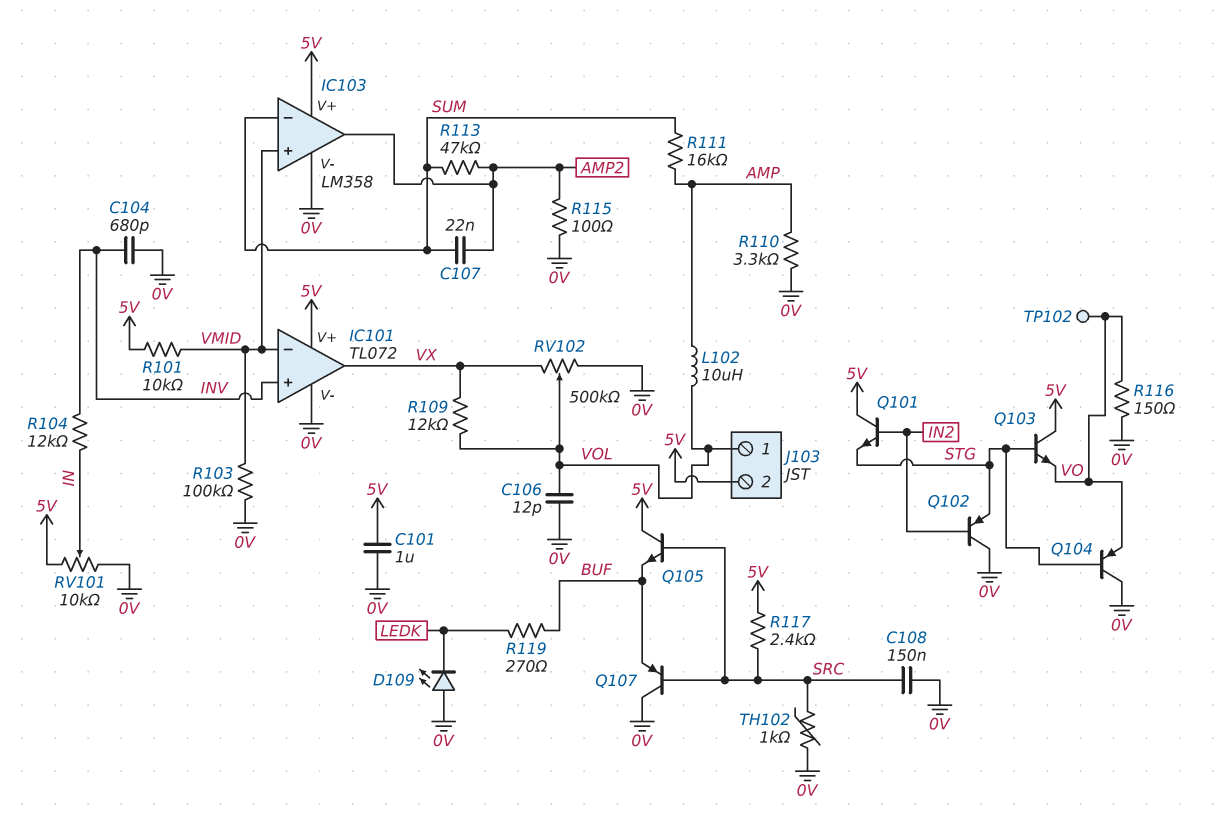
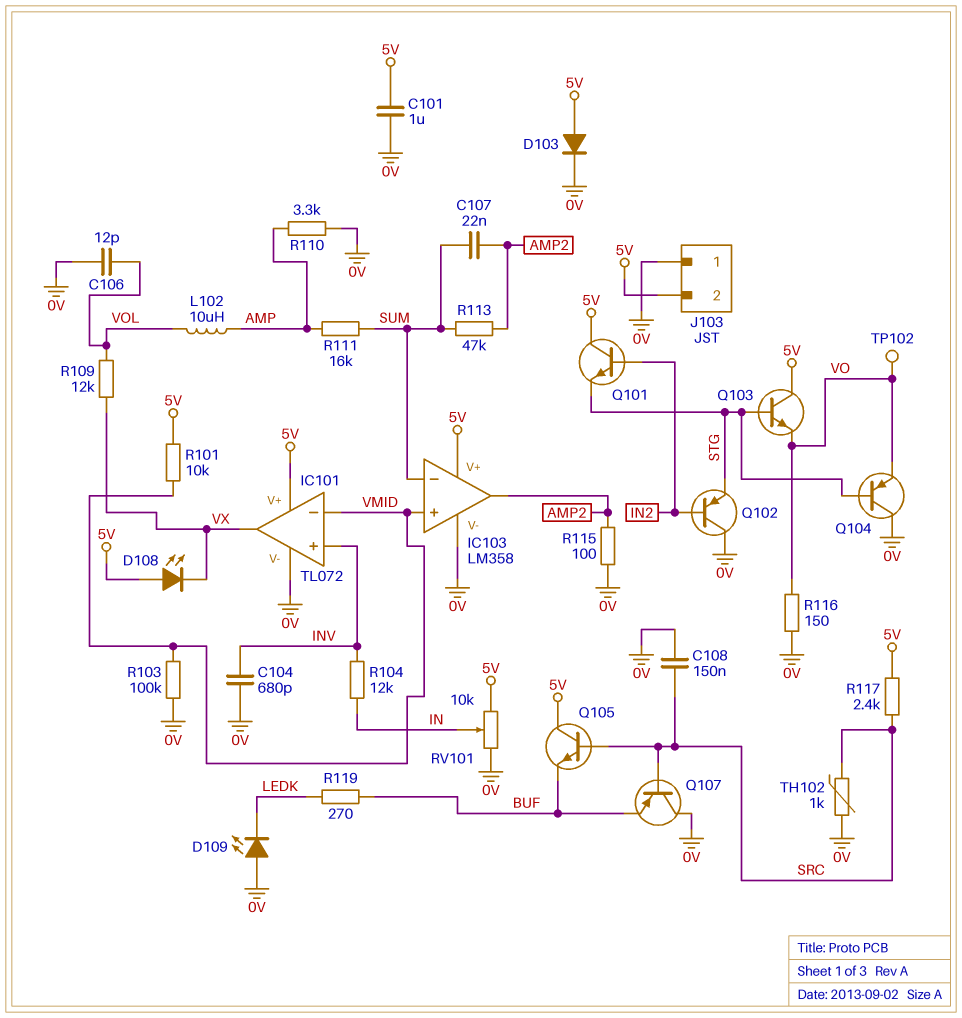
D103: none -> diode (A 5V, K 0V)
D108: none -> LED (A 5V, K VX)
J103 pin 1: VOL -> 0V
RV102: 500k (0V, VX, wiper VOL) -> none

